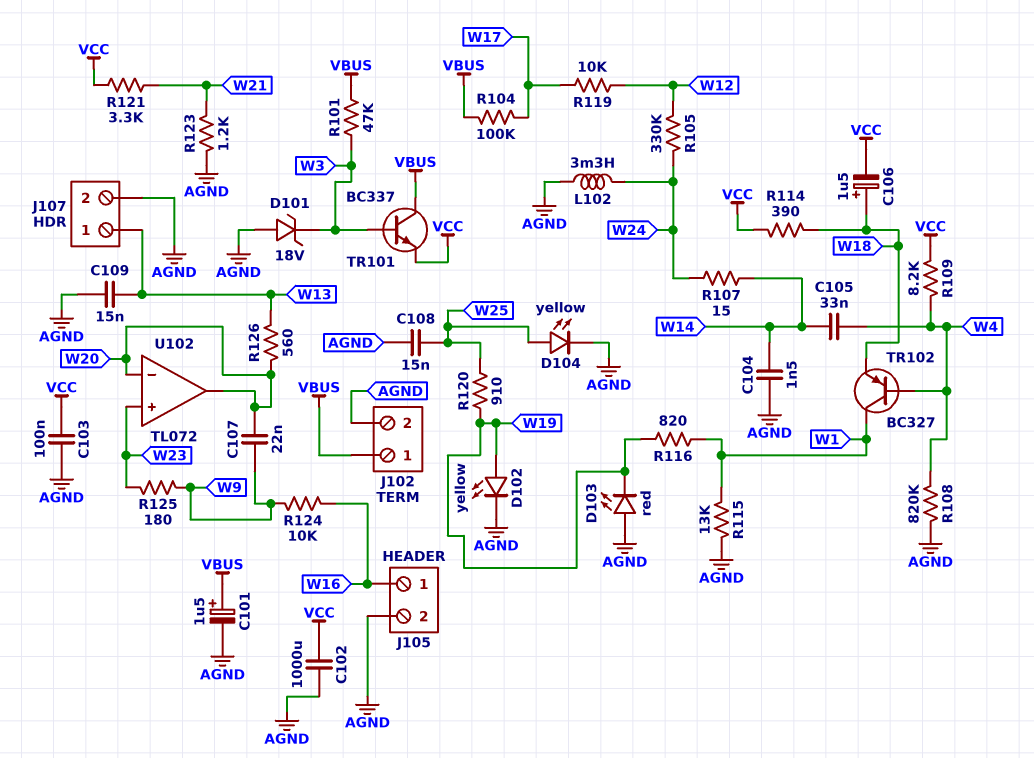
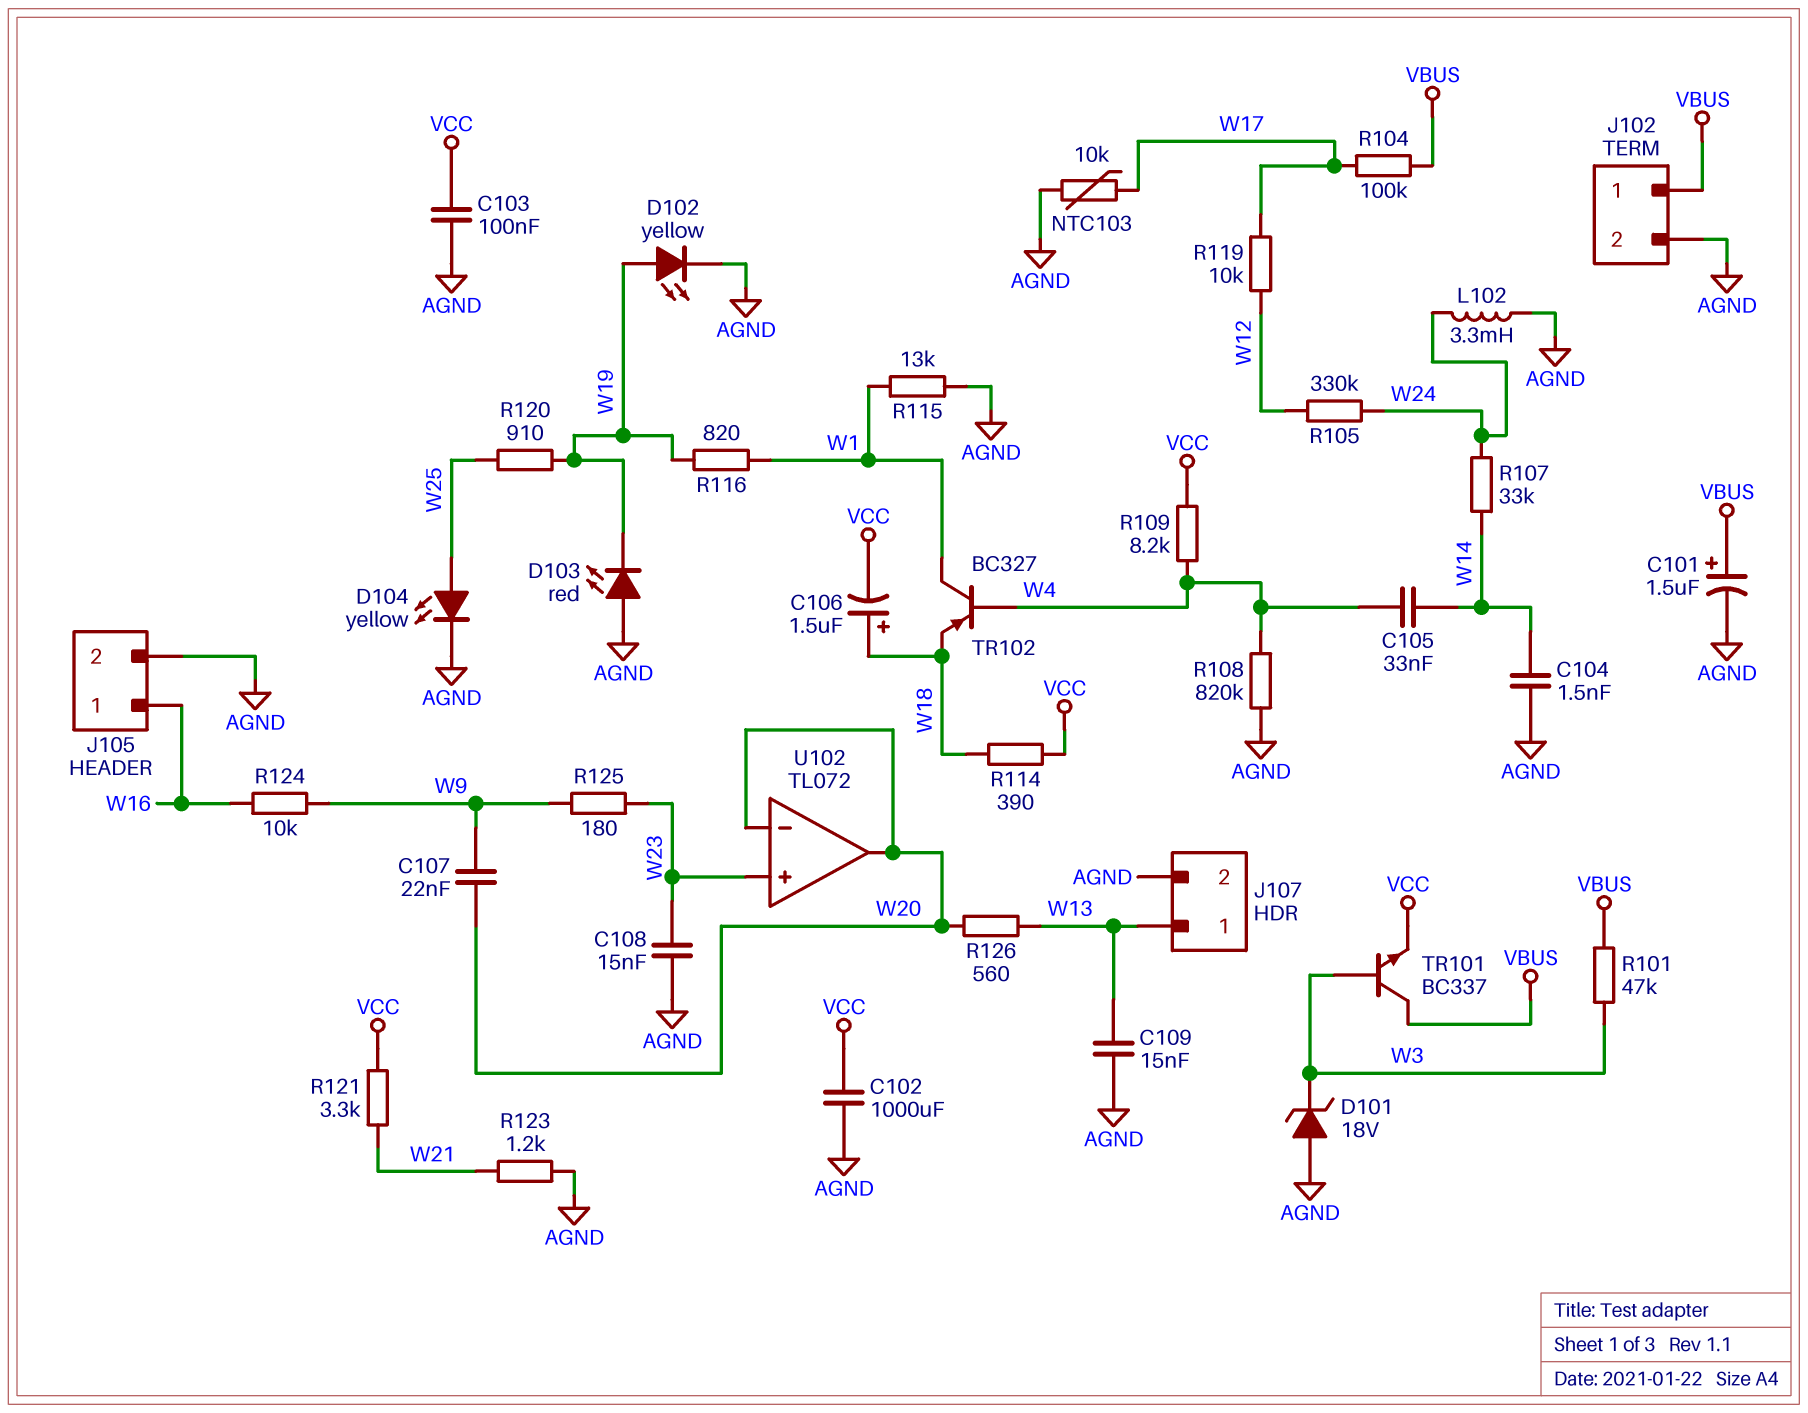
C108: 15nF (AGND, W25) -> 15nF (AGND, W23)
NTC103: none -> 10k (AGND, W17)
R107: 15 (W14, W24) -> 33k (W14, W24)

